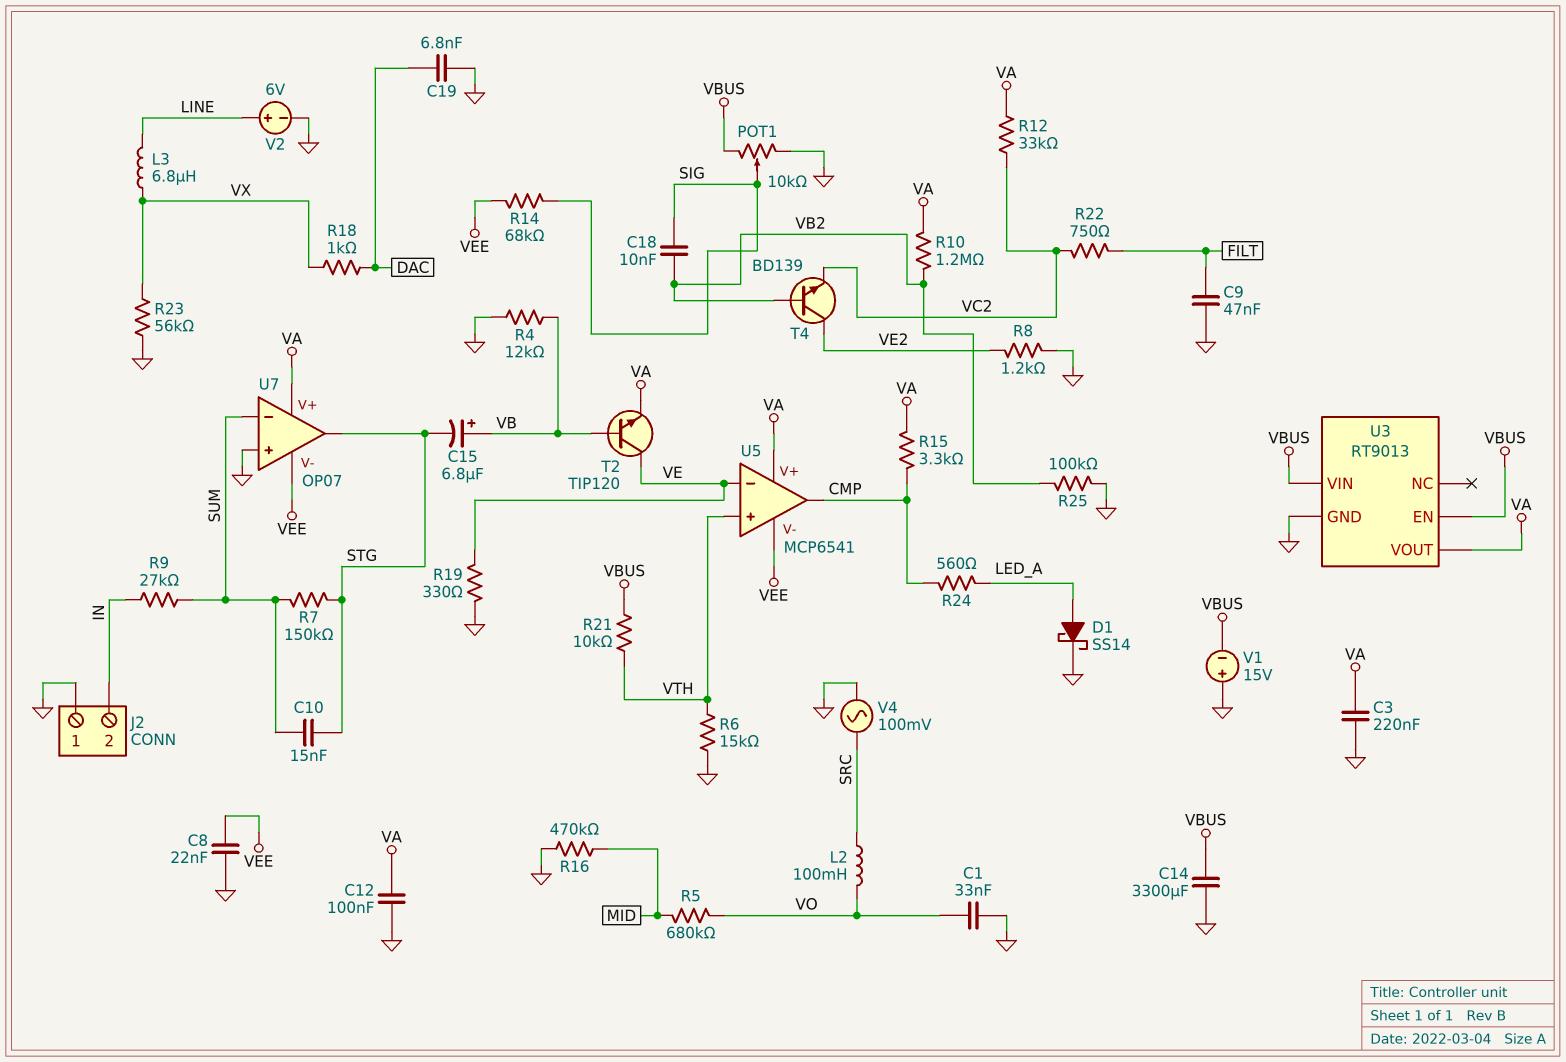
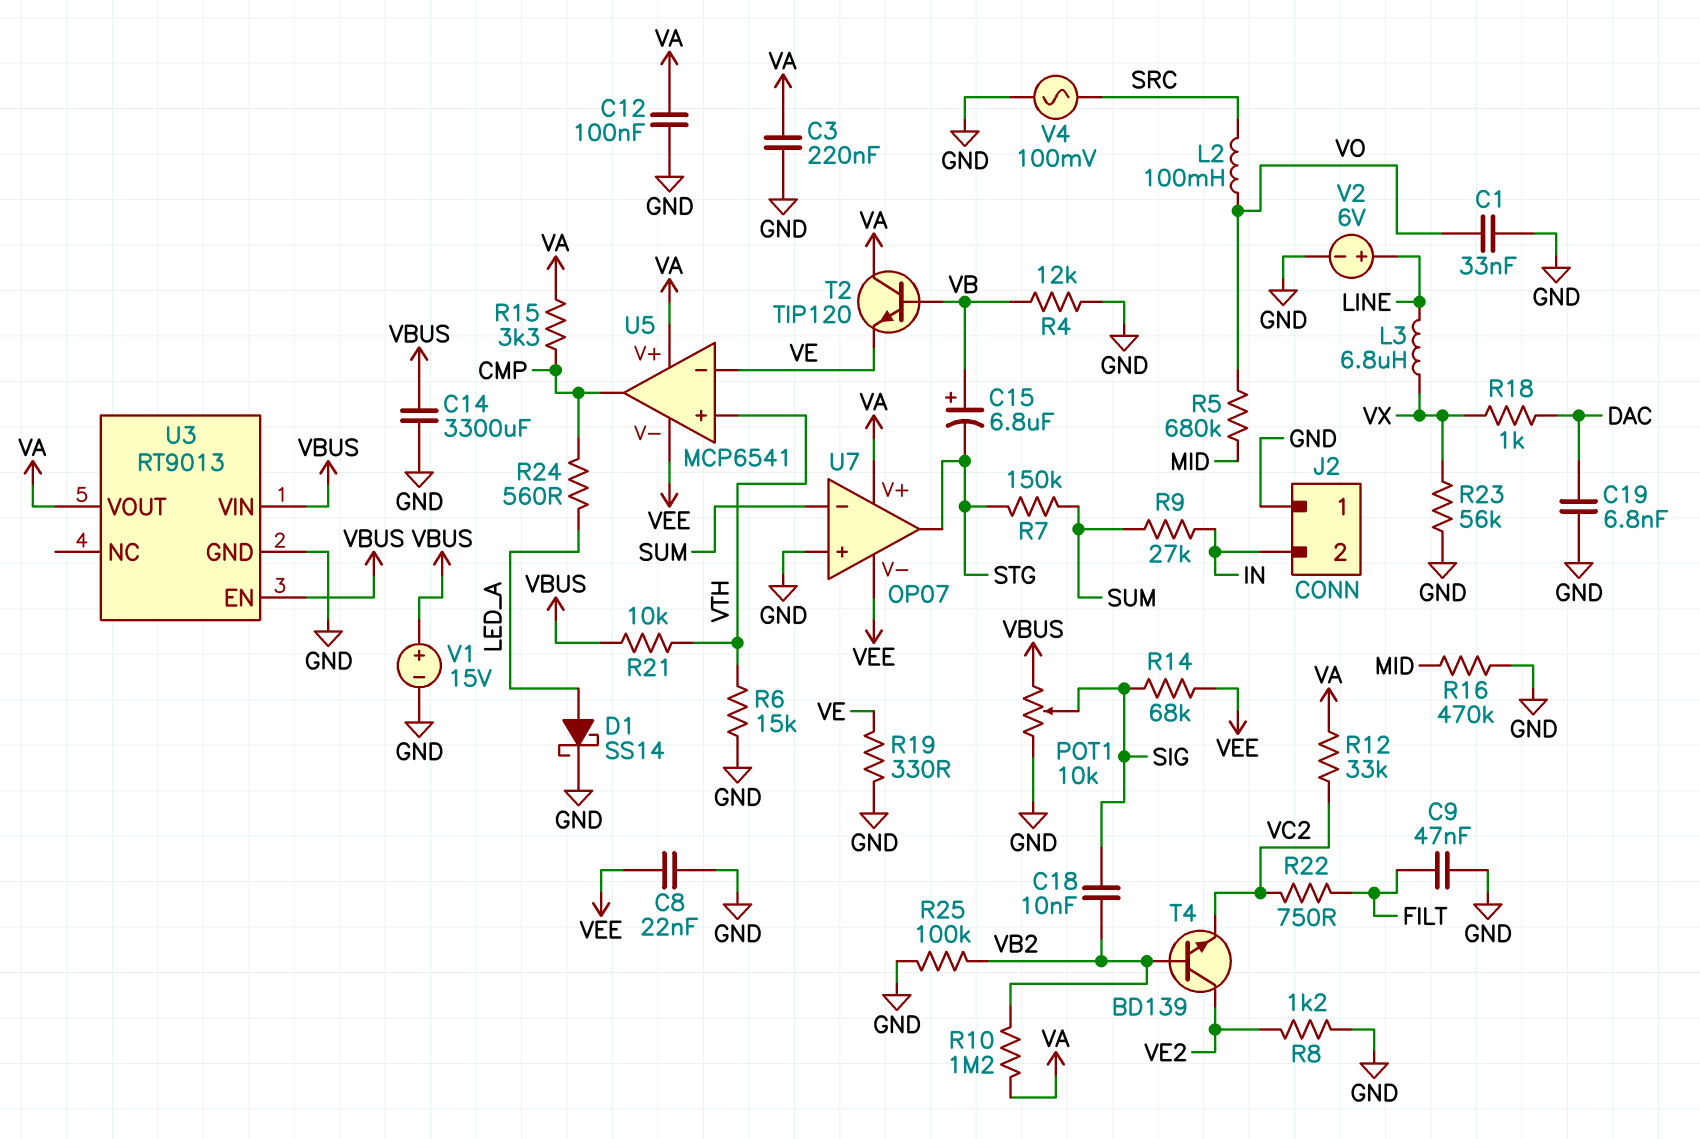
C10: 15nF (STG, SUM) -> none
T2: NPN TIP120 (B VB, C VE, E VA) -> NPN TIP120 (B VB, C VA, E VE)
V1: 15V (plus GND, minus VBUS) -> 15V (plus VBUS, minus GND)

